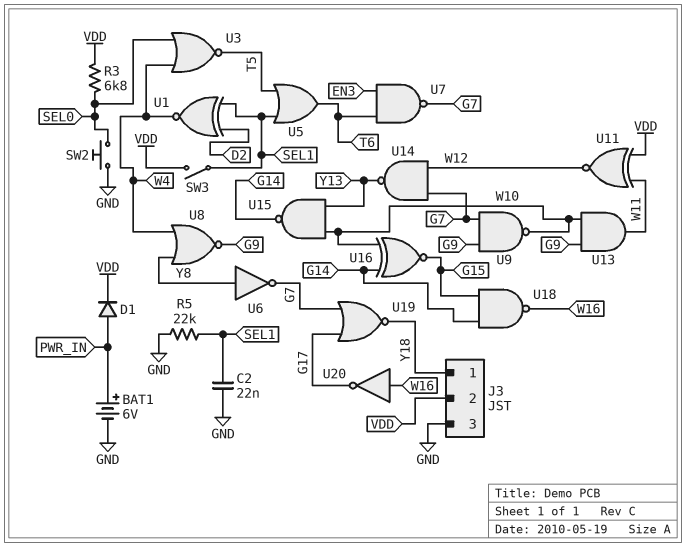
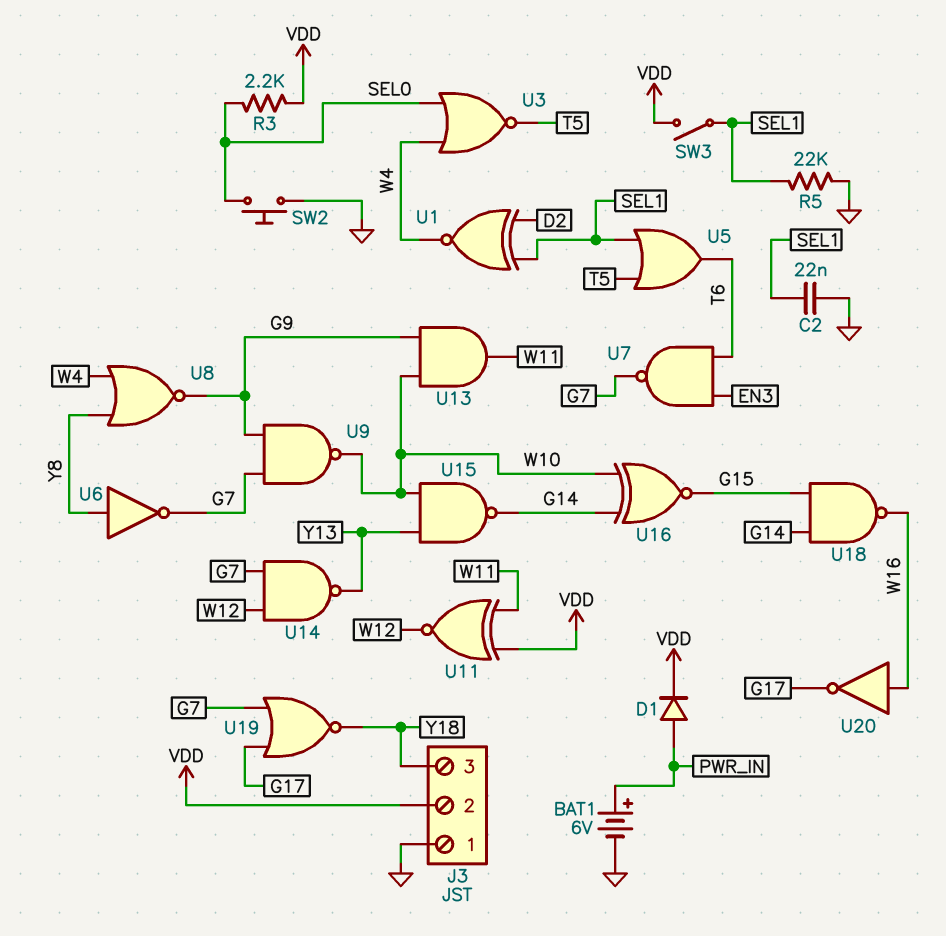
J3 pin 1: Y18 -> GND
J3 pin 3: GND -> Y18
R3: 6.8k (SEL0, VDD) -> 2.2k (SEL0, VDD)

